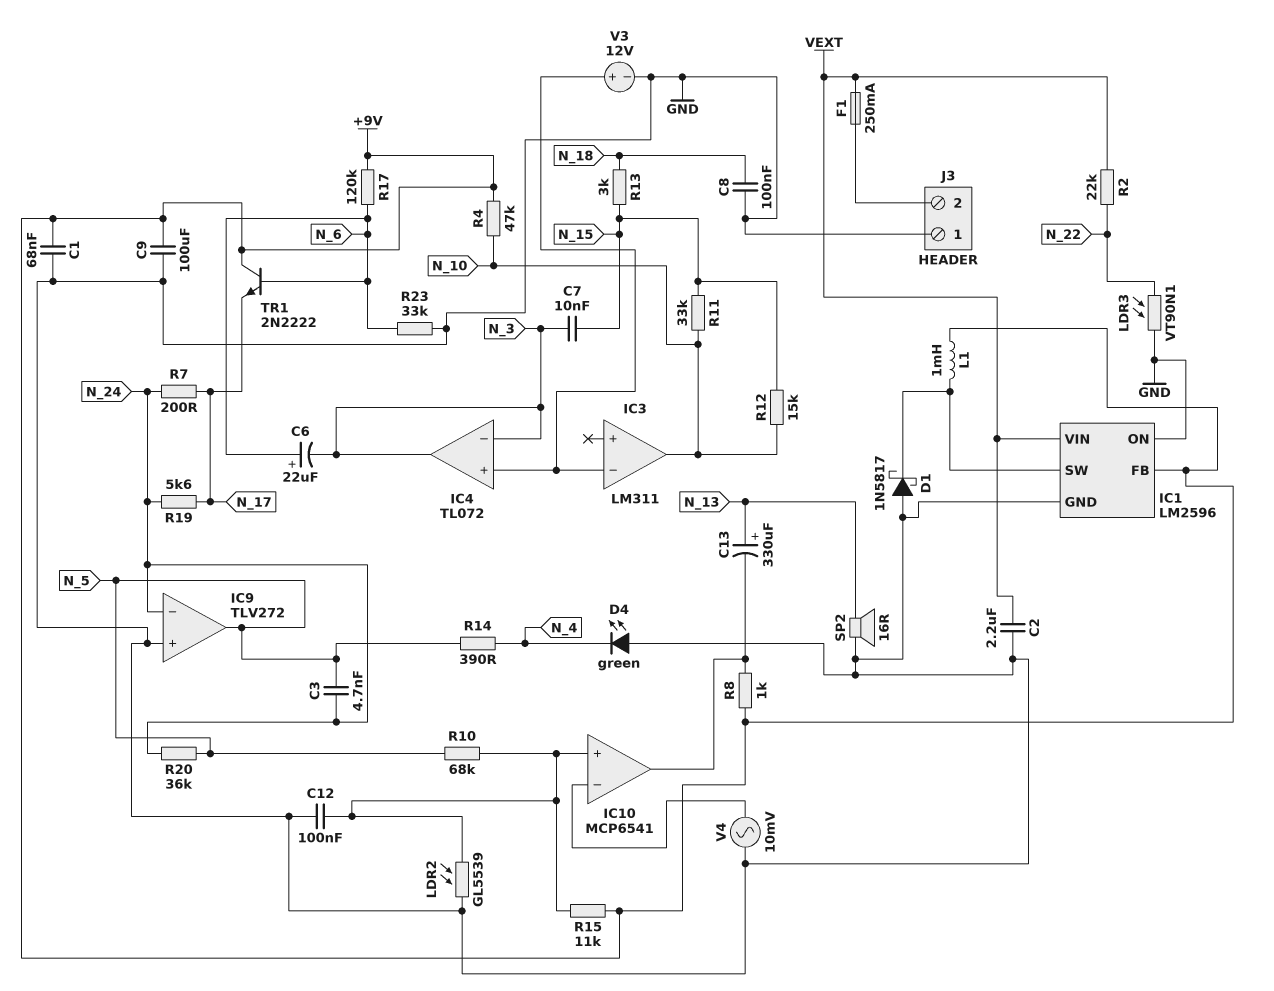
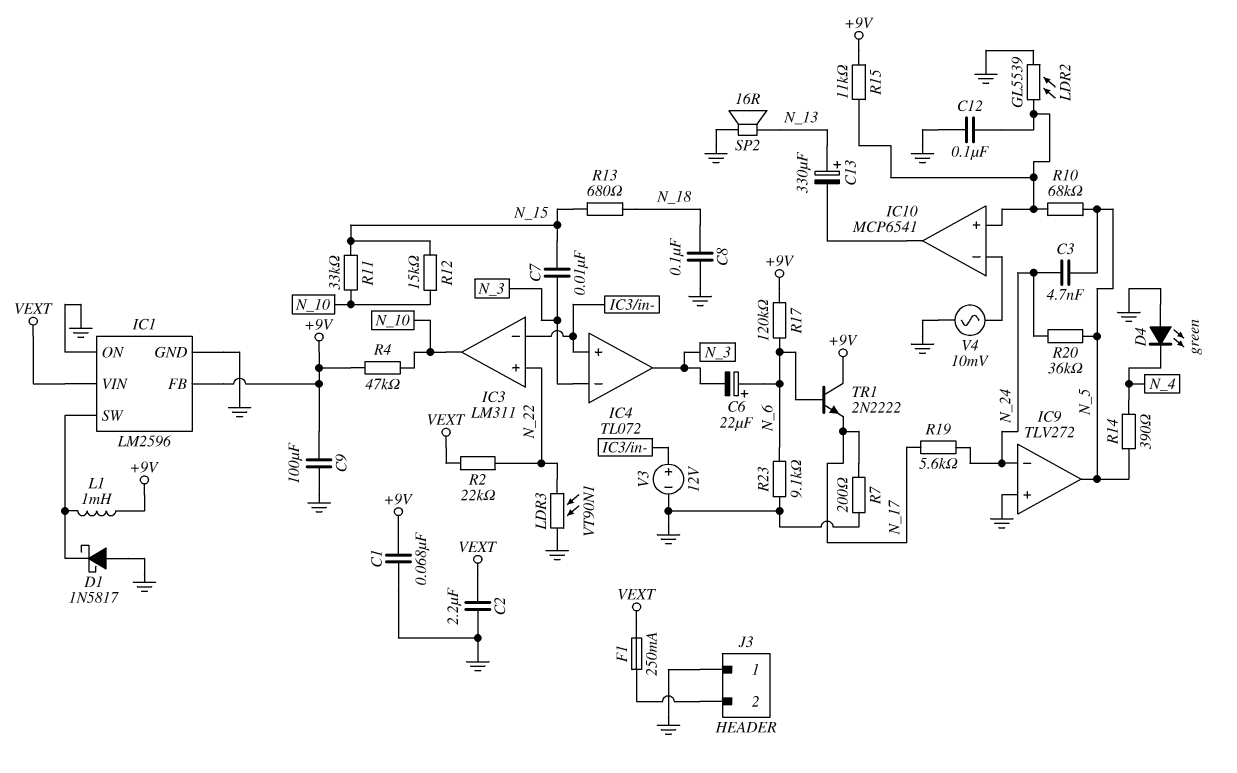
IC3 pin in+: none -> N_22
R7: 200 (N_17, N_24) -> 200 (GND, N_17)
R8: 1k (+9V, IC10/out) -> none
R13: 3k (N_15, N_18) -> 680 (N_15, N_18)
R23: 33k (GND, N_6) -> 9.1k (GND, N_6)

